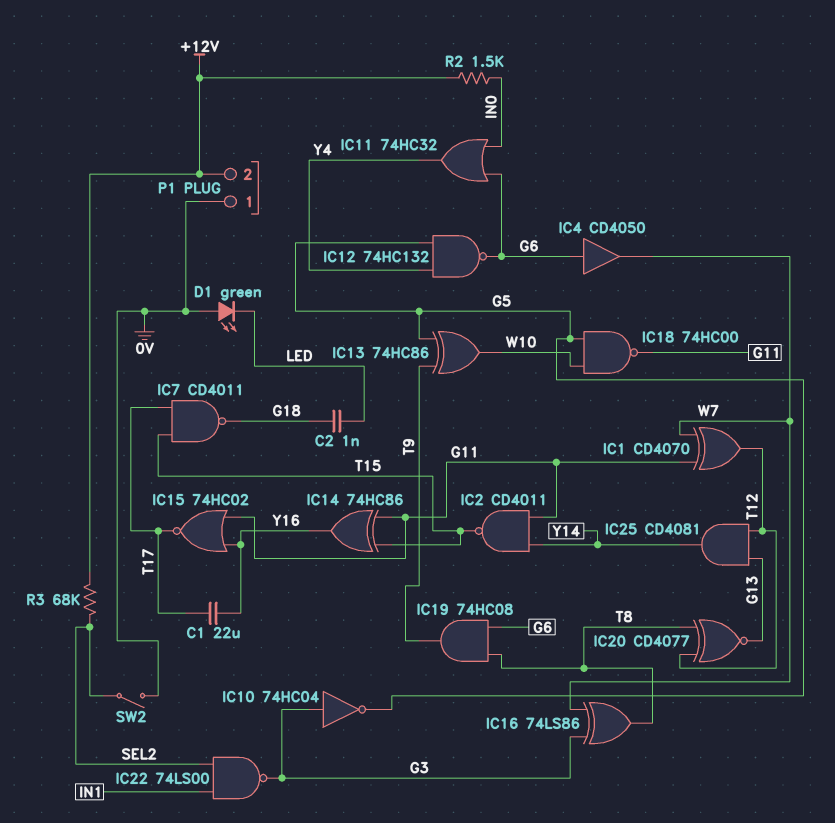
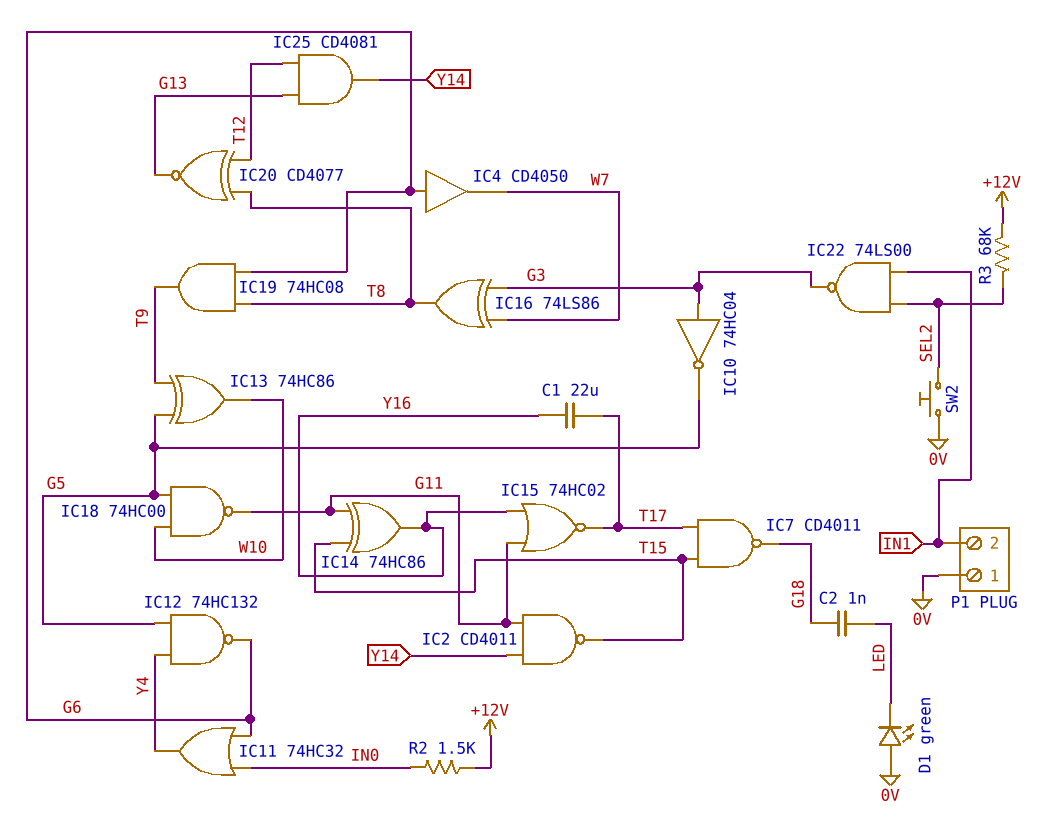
IC1: XOR CD4070 (in G11, in W7, out T12) -> none
P1 pin 2: +12V -> IN1
SW2: switch (0V, SEL2) -> button (0V, SEL2)

